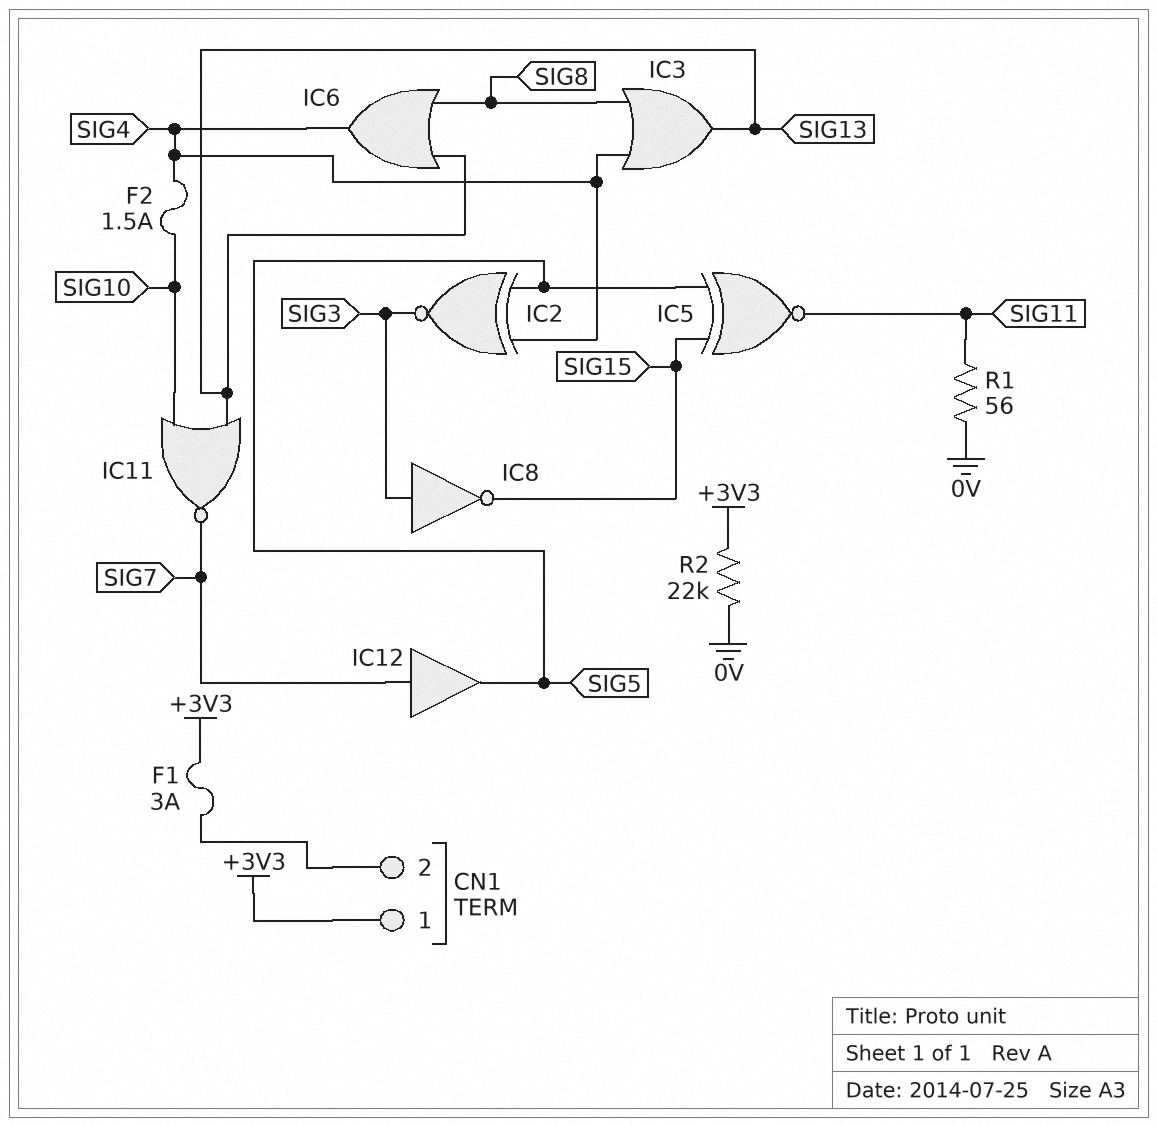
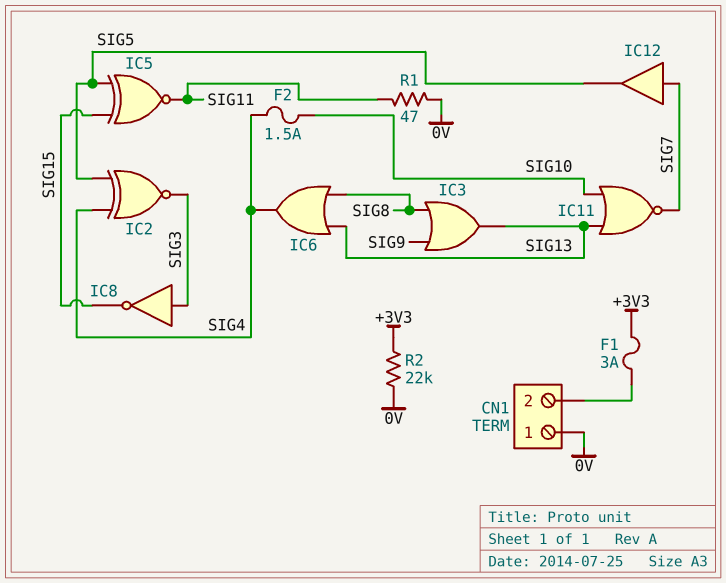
CN1 pin 1: +3V3 -> 0V
IC3: OR (in SIG4, in SIG8, out SIG13) -> OR (in SIG8, in SIG9, out SIG13)
R1: 56 (0V, SIG11) -> 47 (0V, SIG11)

